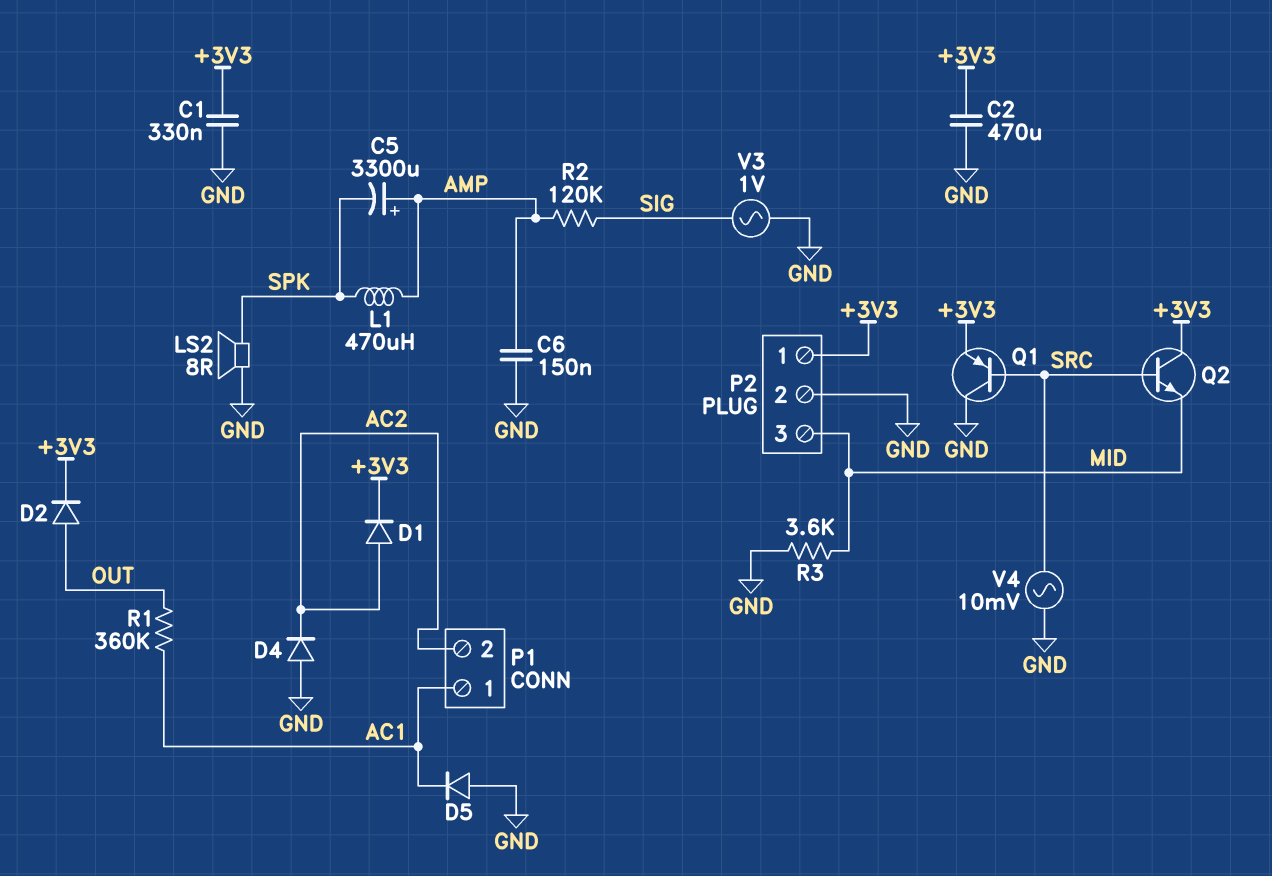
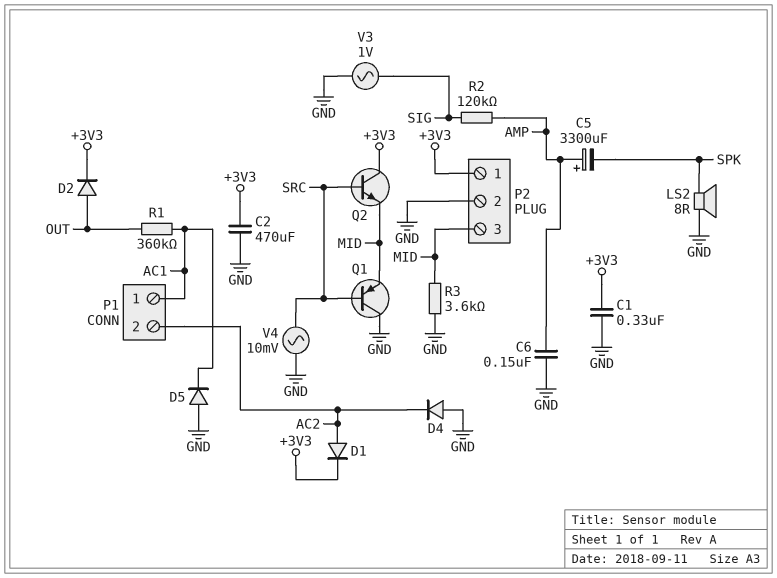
L1: 470uH (AMP, SPK) -> none
Q1: PNP (B SRC, C GND, E +3V3) -> PNP (B SRC, C GND, E MID)

